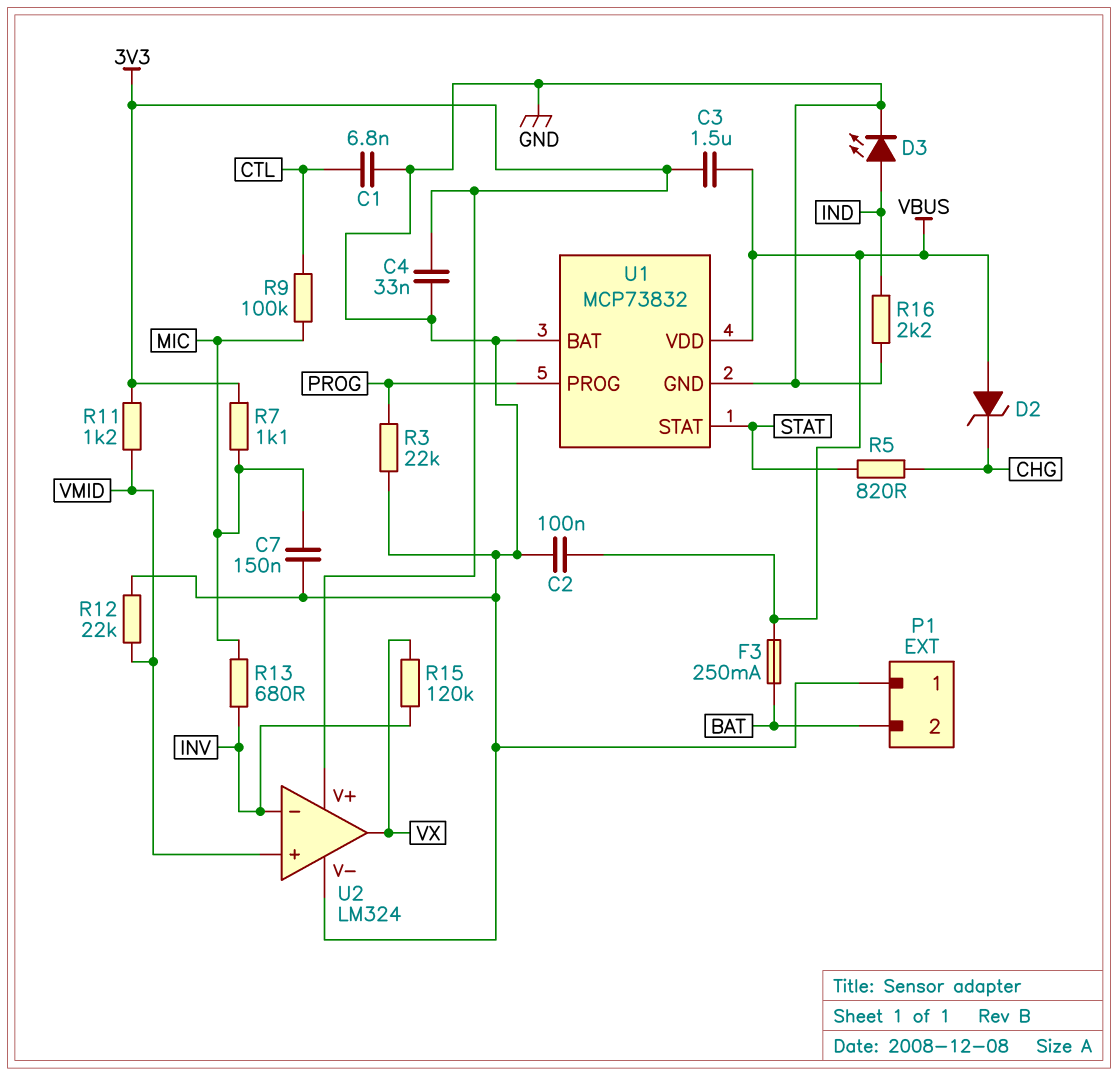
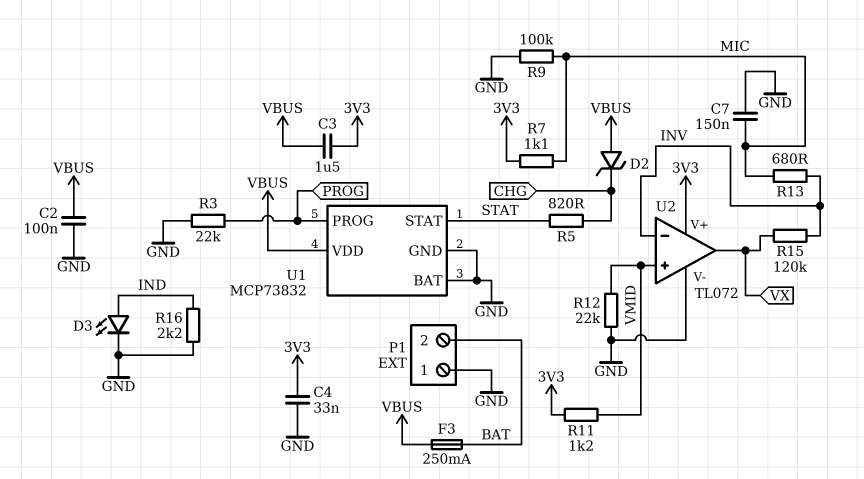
C1: 6.8nF (CTL, GND) -> none
R9: 100k (CTL, MIC) -> 100k (GND, MIC)
U2: LM324 -> TL072

